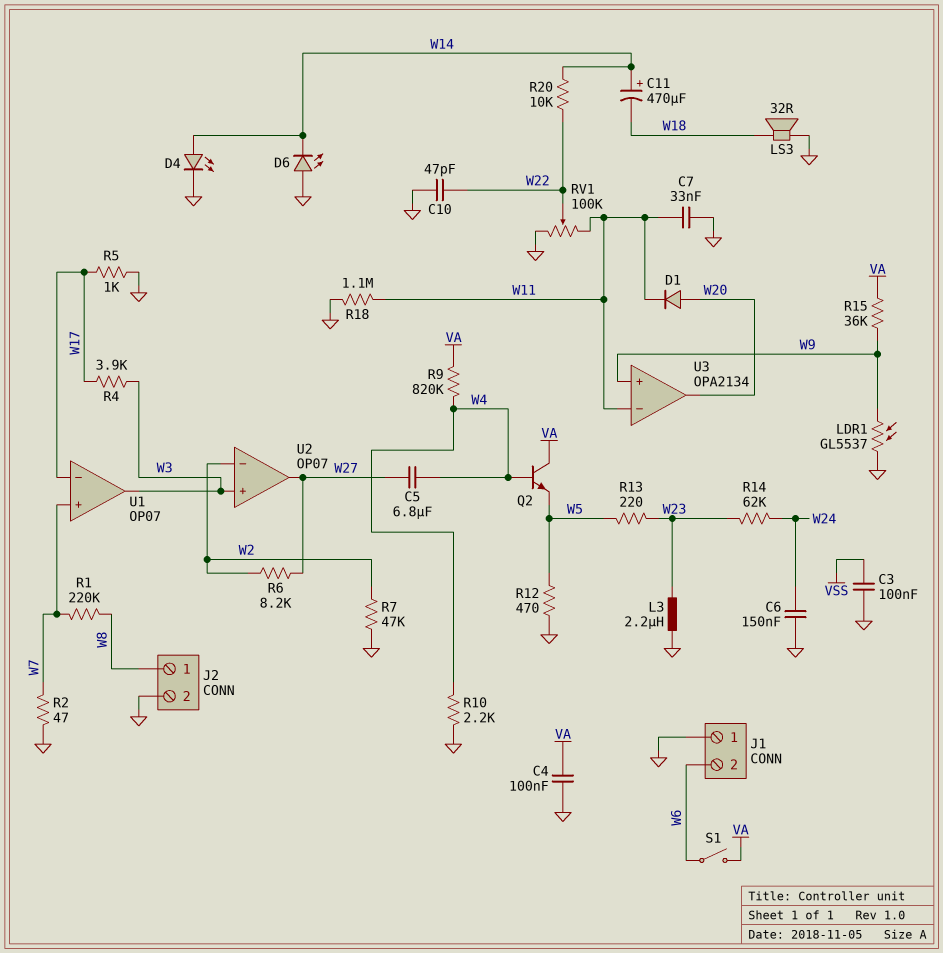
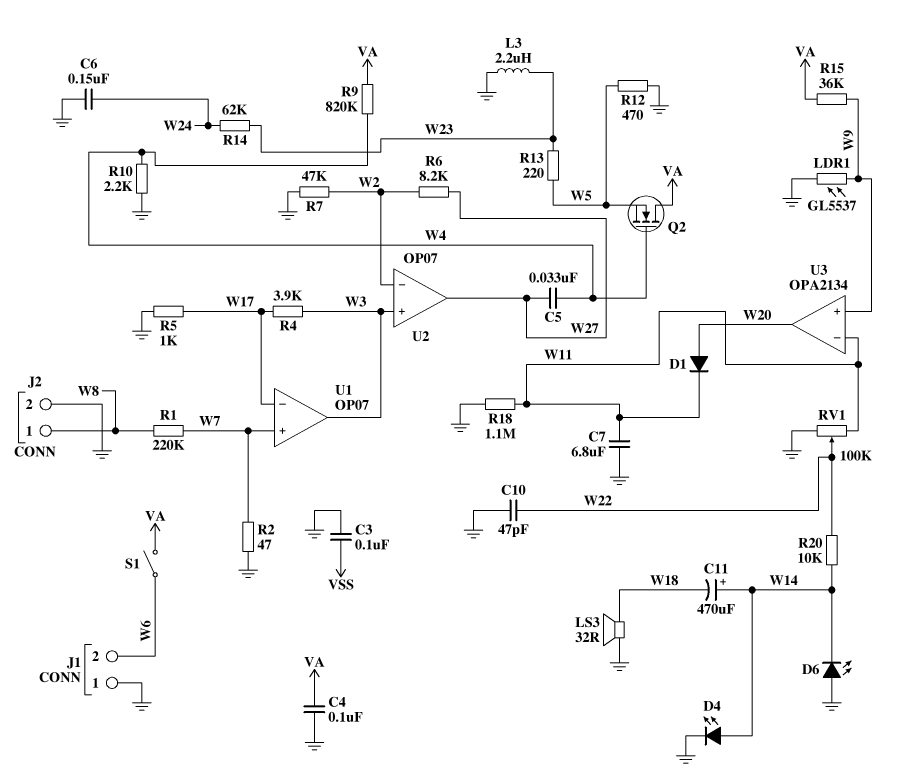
C5: 6.8uF (W4, W27) -> 33nF (W4, W27)
C7: 33nF (GND, W11) -> 6.8uF (GND, W11)
Q2: NPN (B W4, C VA, E W5) -> NMOS (G W4, D VA, S W5)

